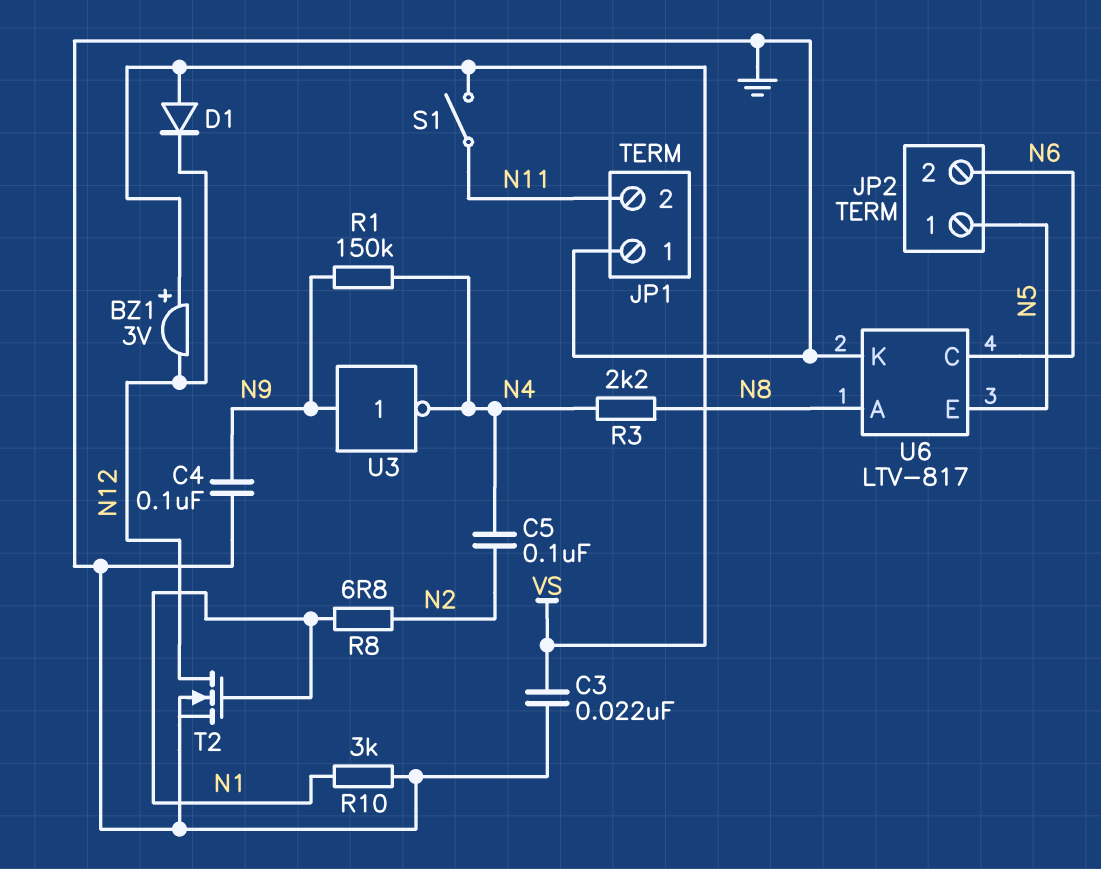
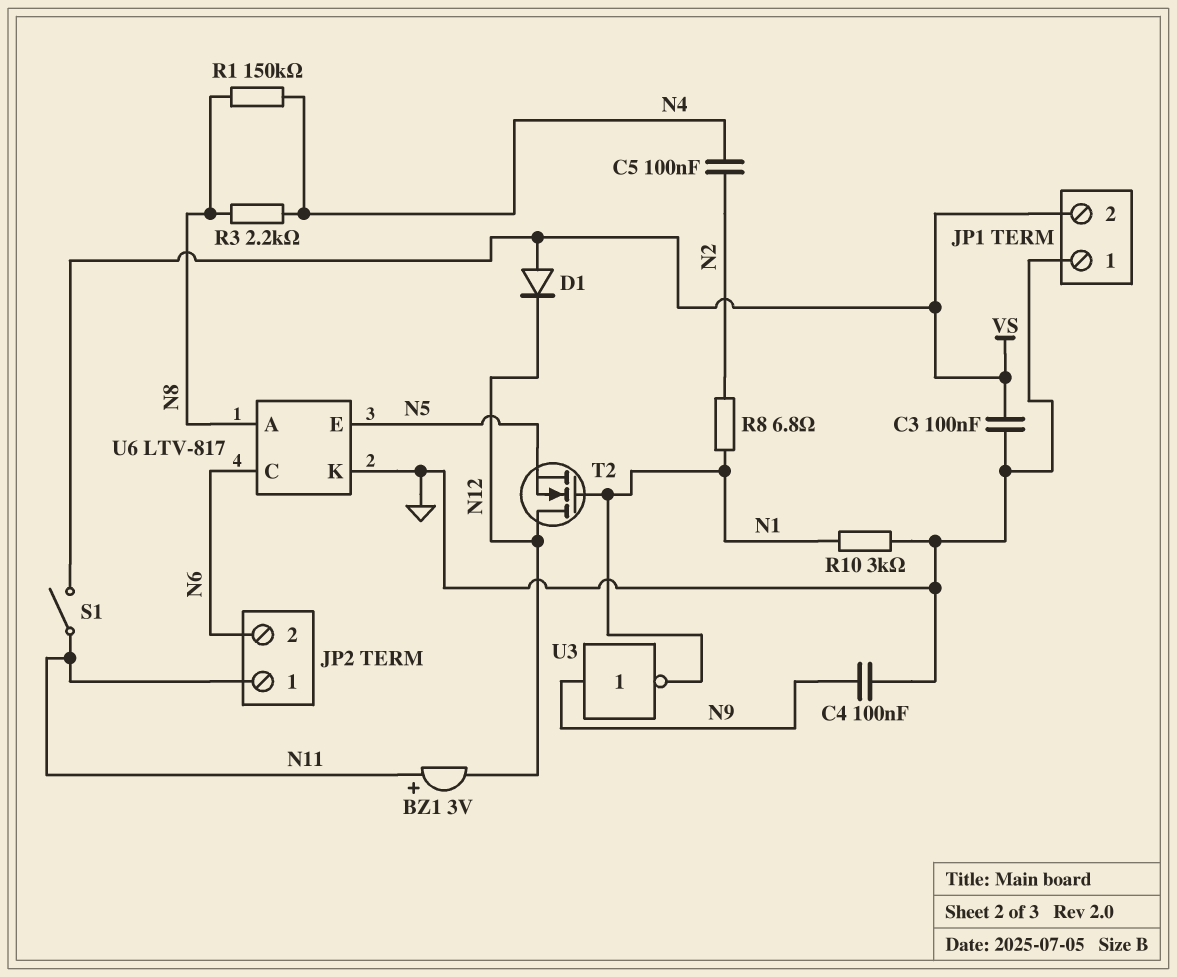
BZ1: buzzer 3V (plus VS, minus N12) -> buzzer 3V (plus N11, minus N12)
C3: 22nF (GND, VS) -> 100nF (GND, VS)
JP1 pin 2: N11 -> VS
JP2 pin 1: N5 -> N11
R1: 150k (N4, N9) -> 150k (N4, N8)
T2: NMOS (G N1, D N12, S GND) -> NMOS (G N1, D N12, S N5)
U3: NOT (in N9, out N4) -> NOT (in N9, out N1)

